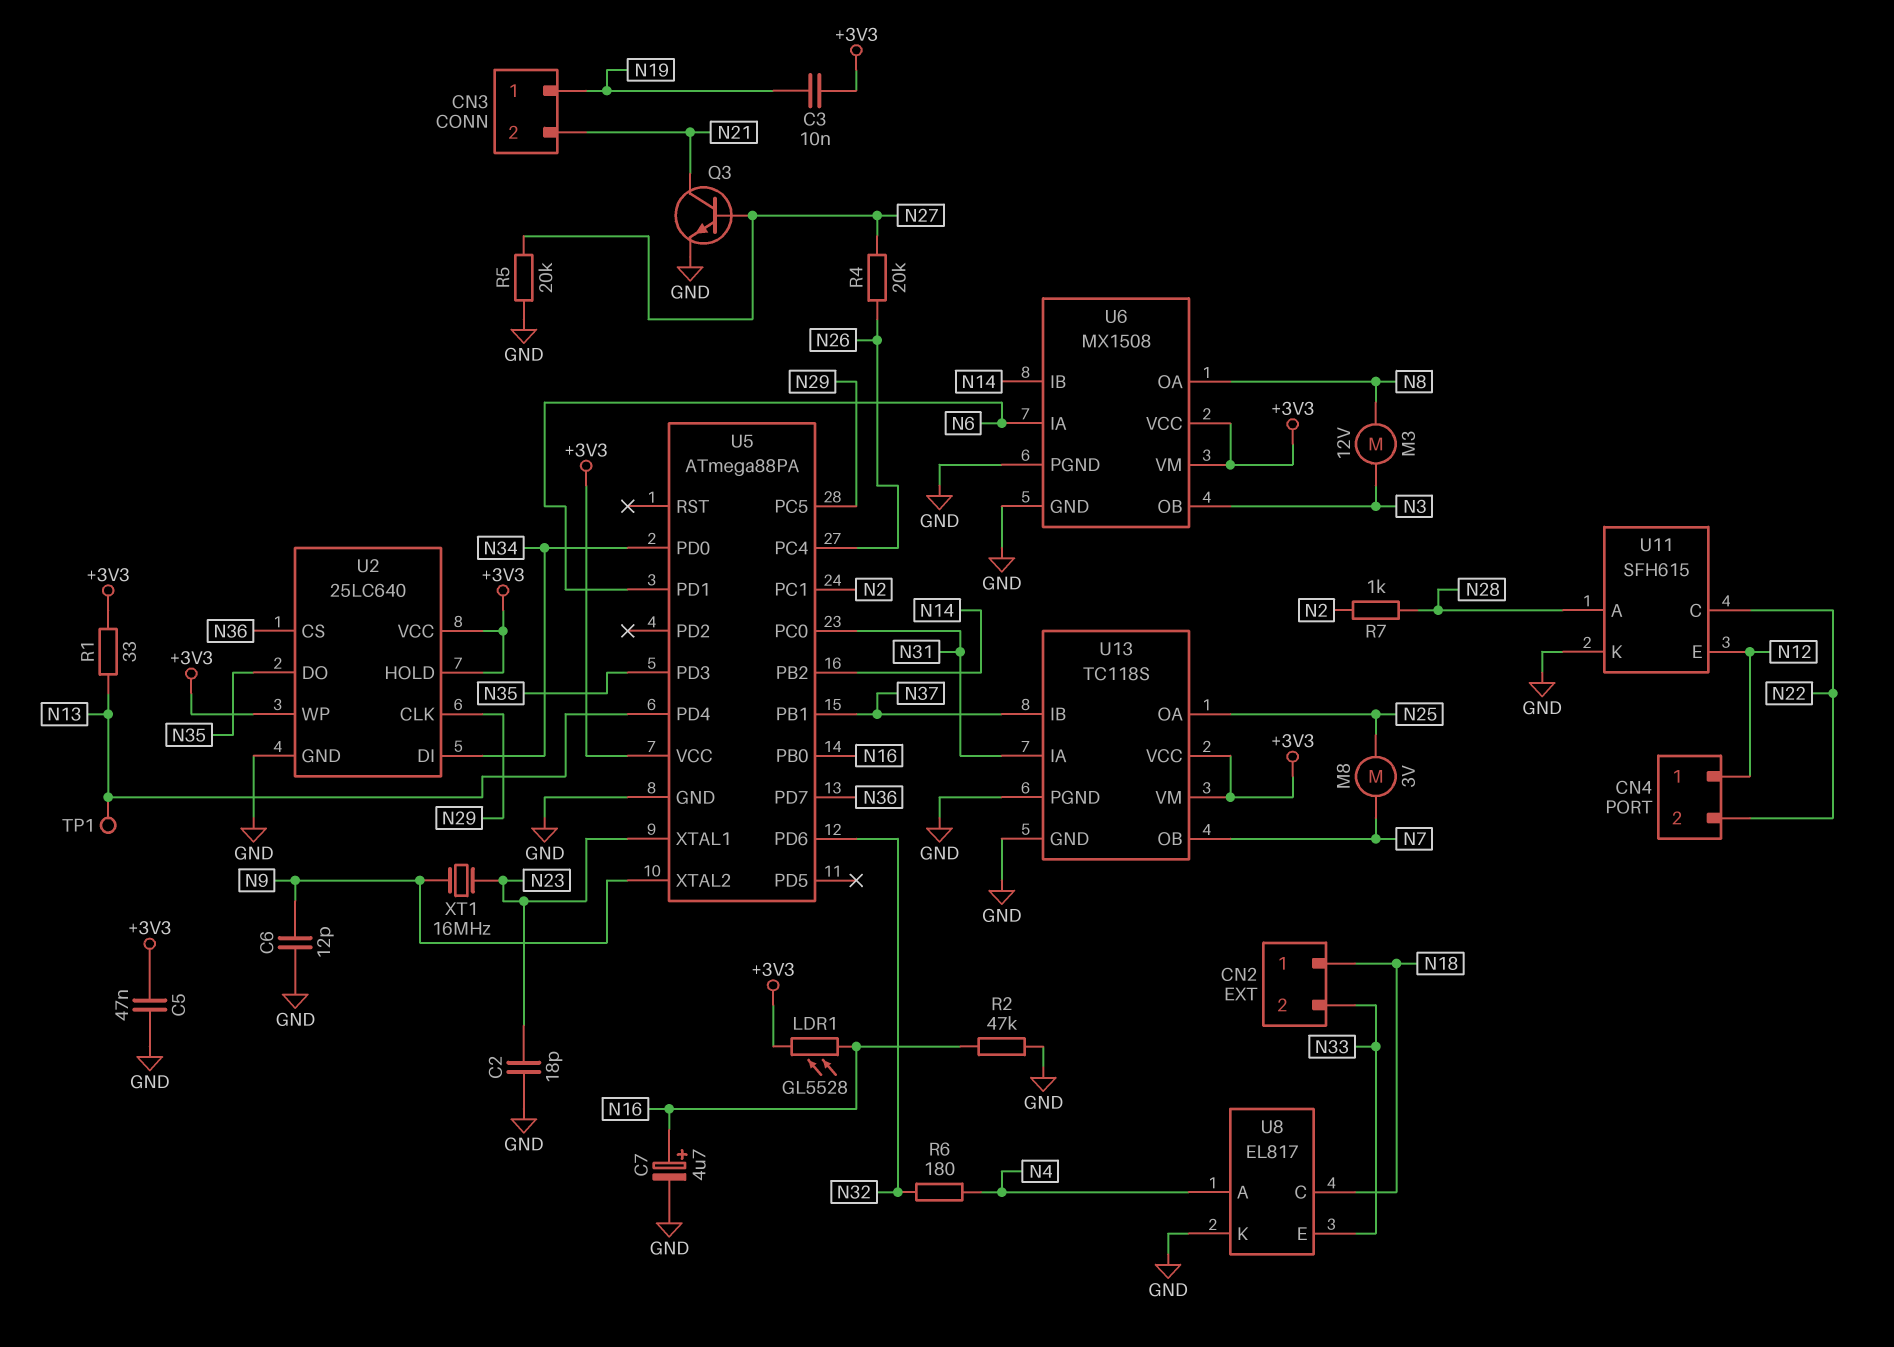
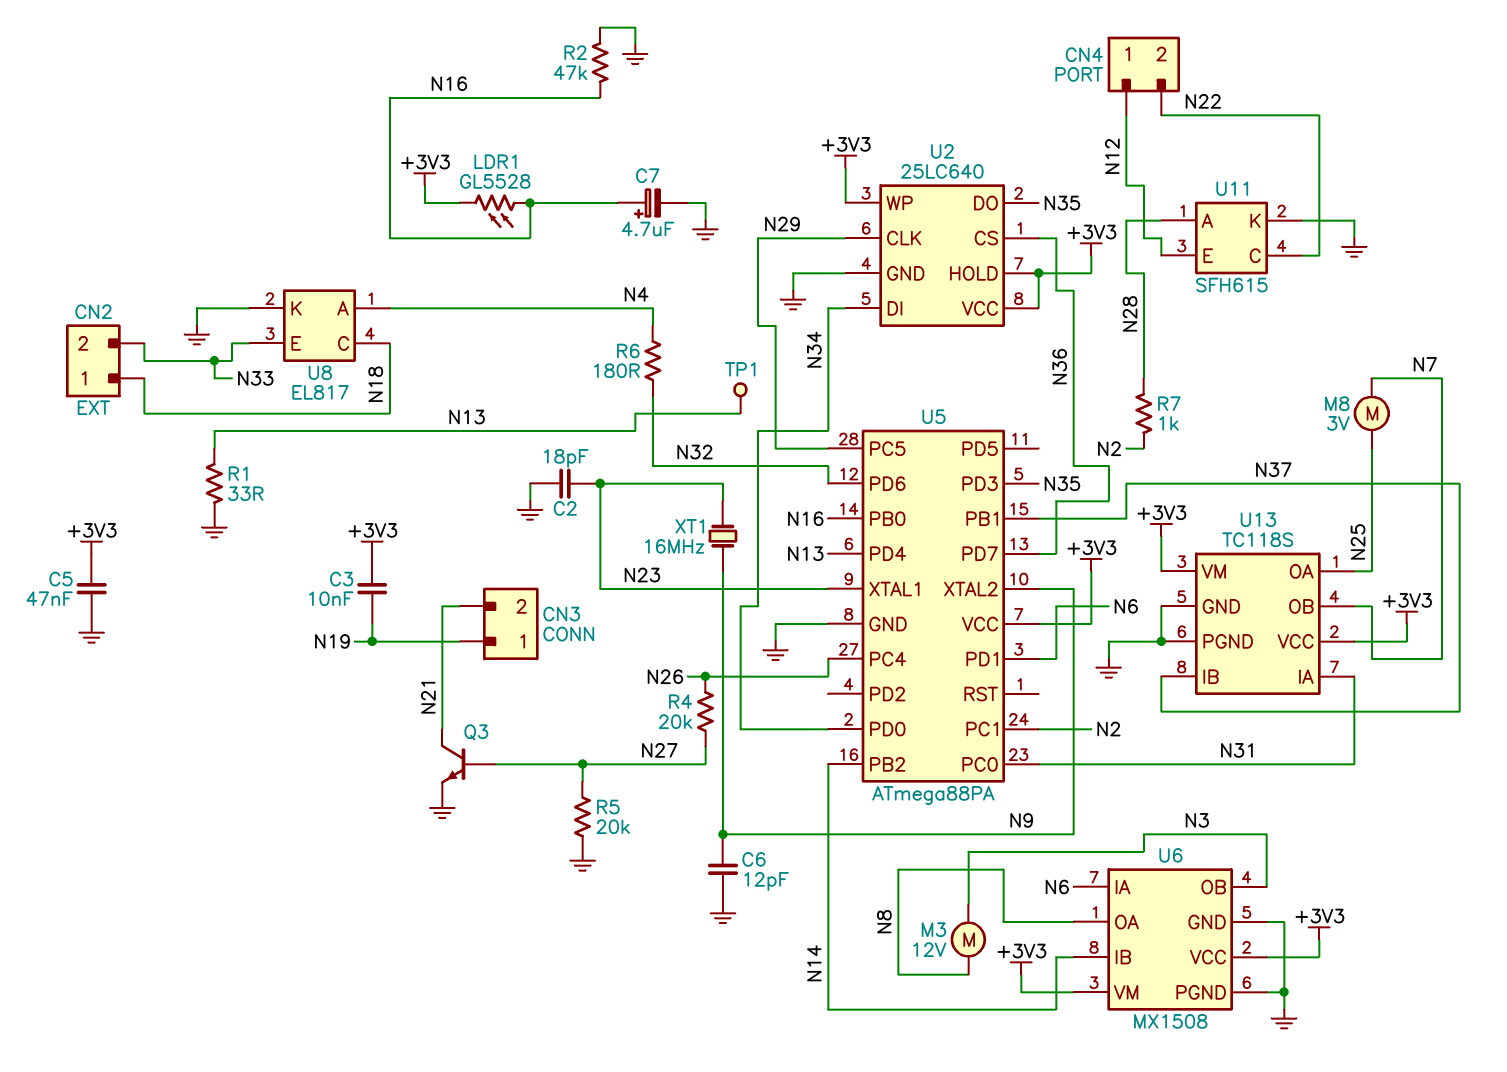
R1: 33 (+3V3, N13) -> 33 (GND, N13)

